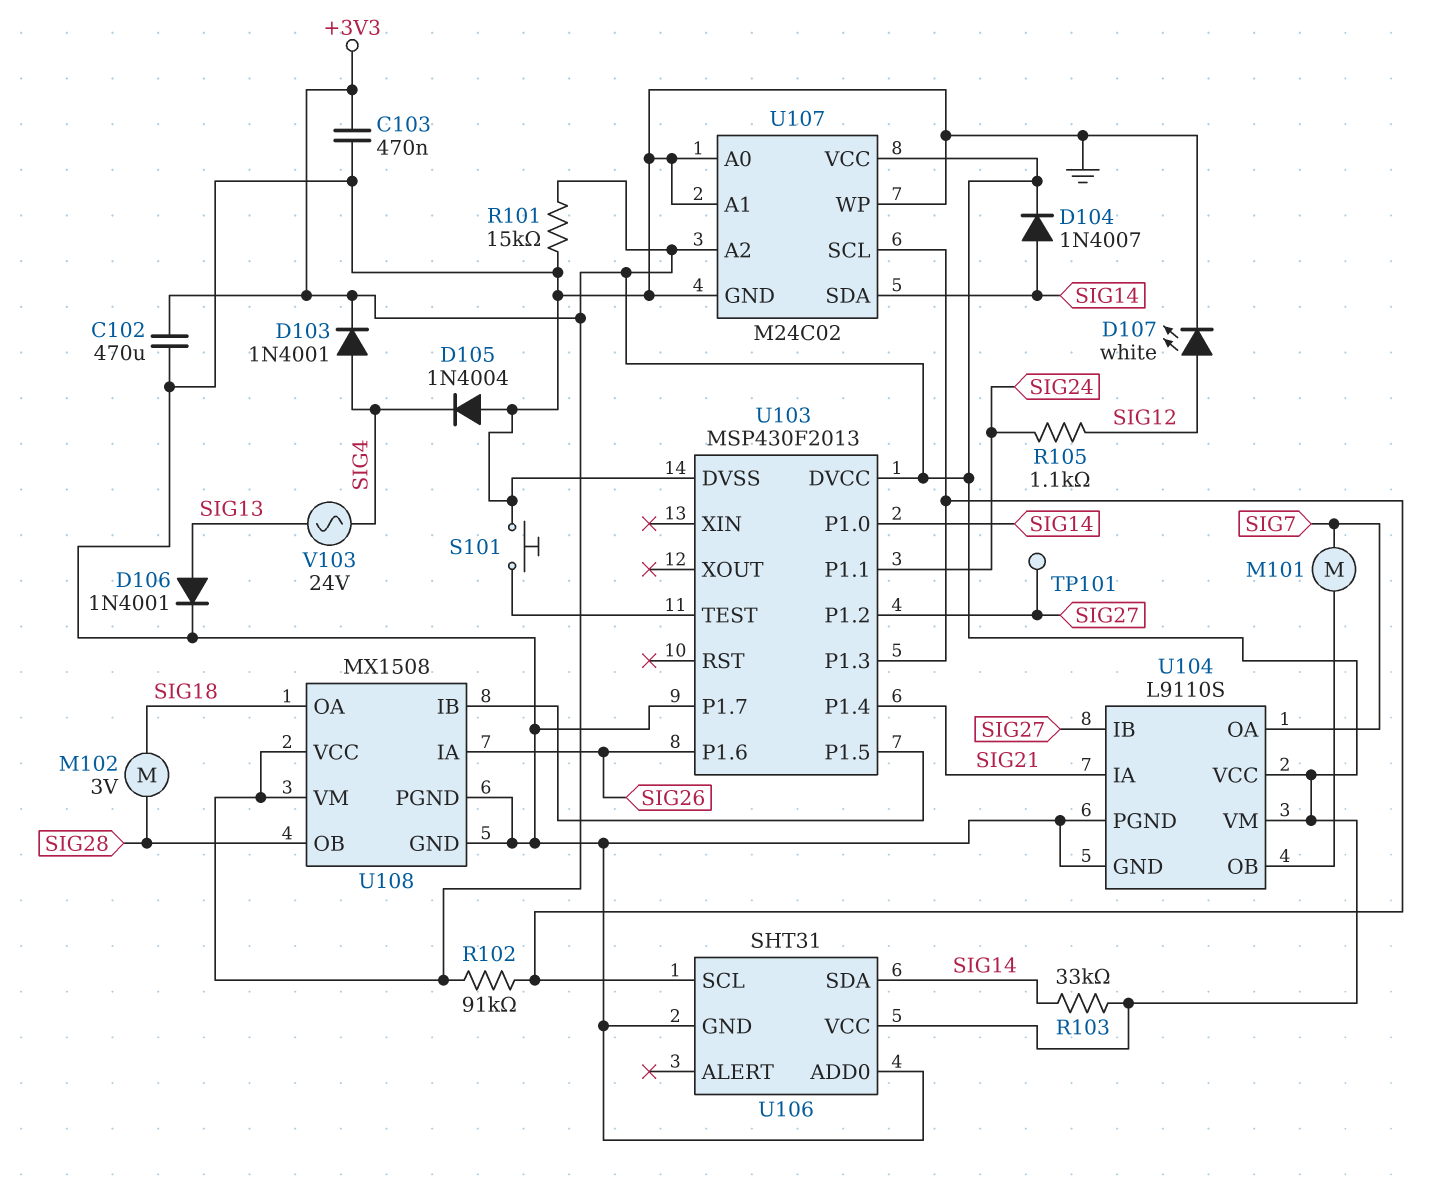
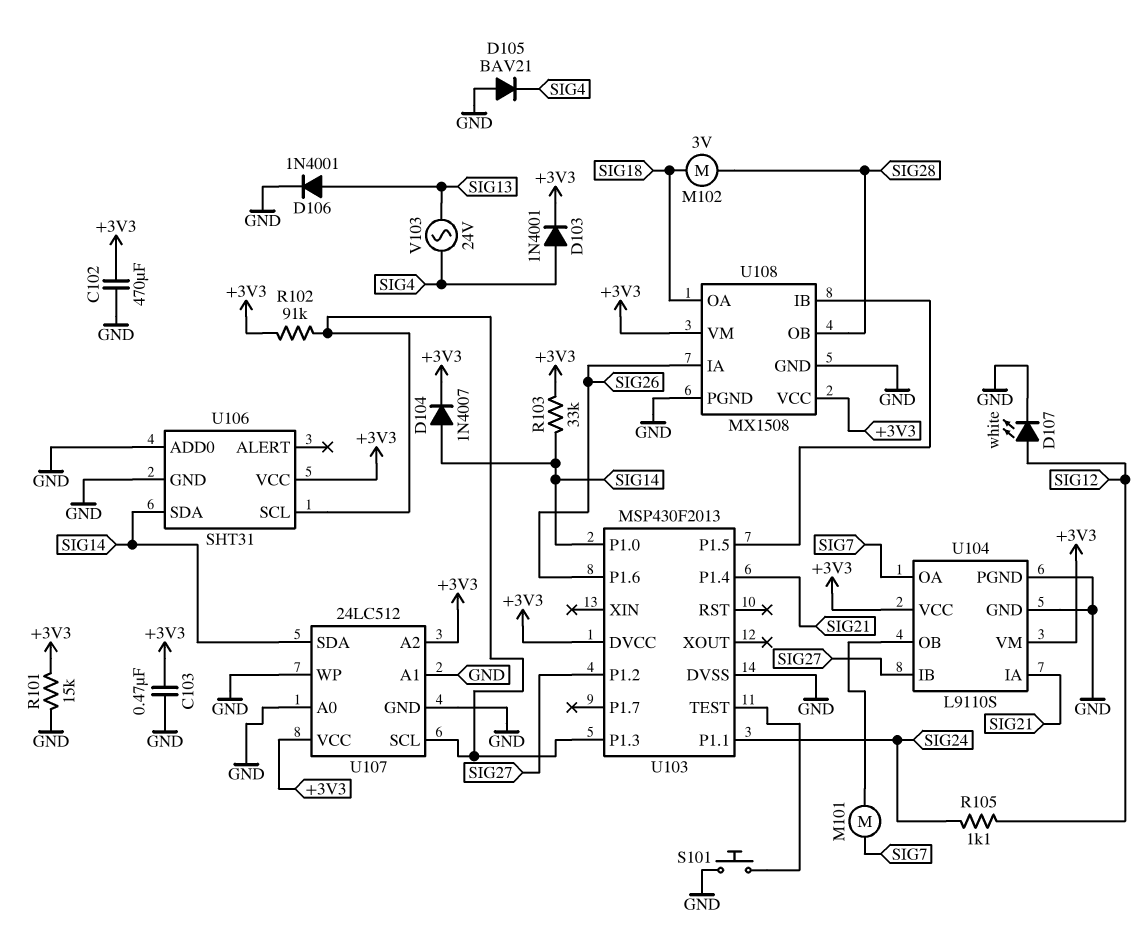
D105: diode 1N4004 (A GND, K SIG4) -> diode BAV21 (A GND, K SIG4)
TP101: test point (SIG27) -> none
U103 pin P1.7: GND -> none
U107: M24C02 -> 24LC512

